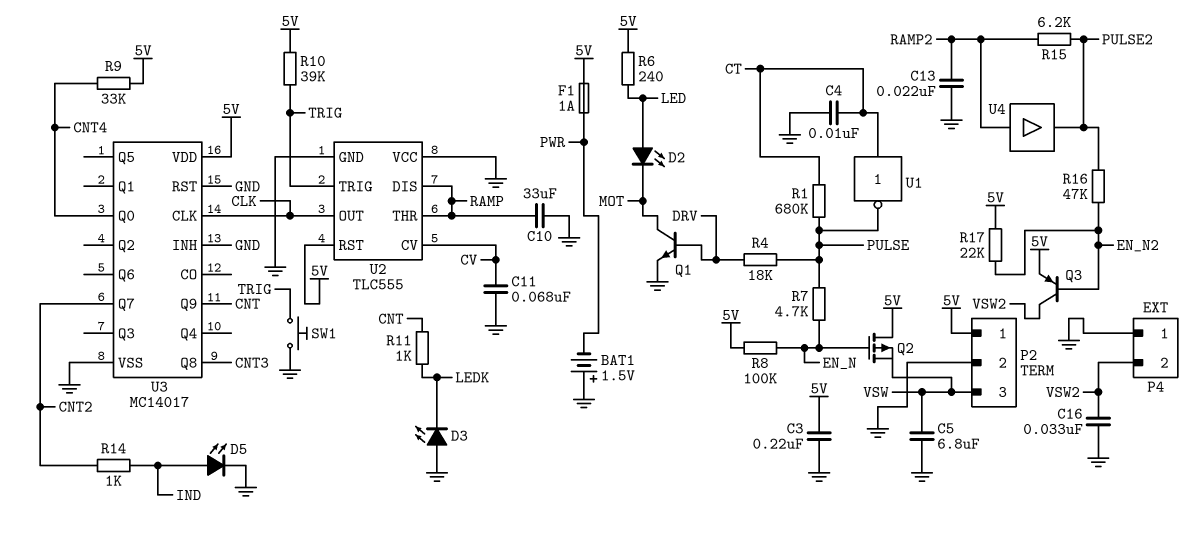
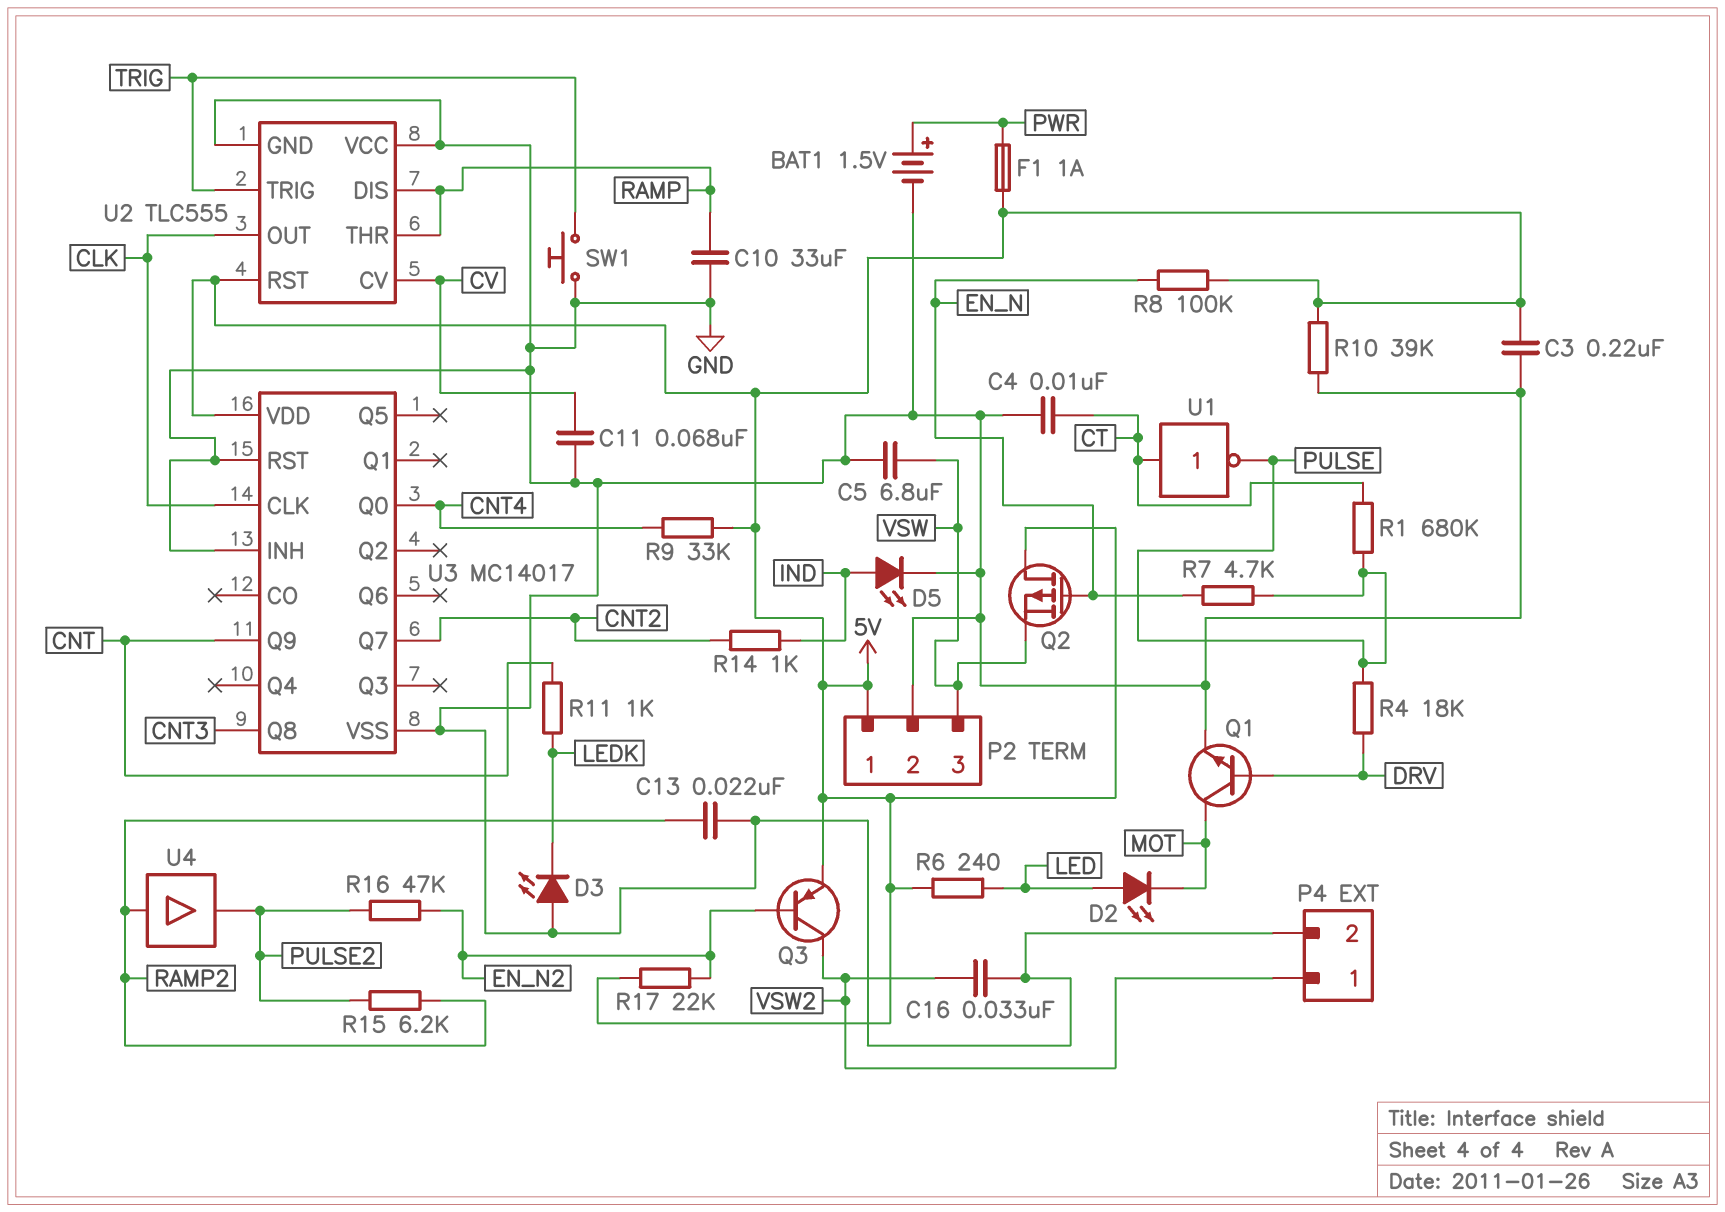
BAT1: 1.5V (plus GND, minus PWR) -> 1.5V (plus PWR, minus GND)
P4 pin 1: GND -> VSW2
P4 pin 2: VSW2 -> GND
R10: 39k (5V, TRIG) -> 39k (5V, GND)

